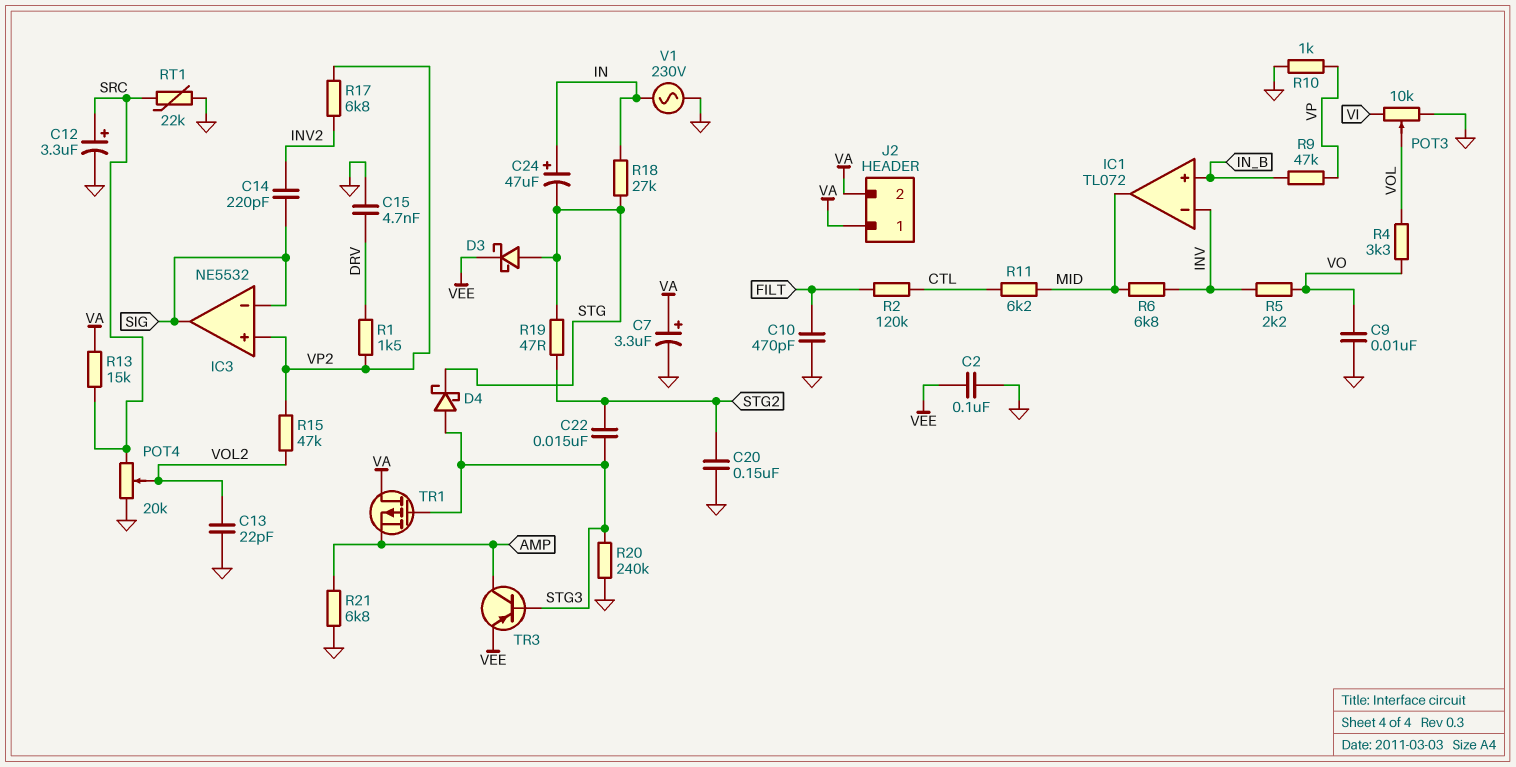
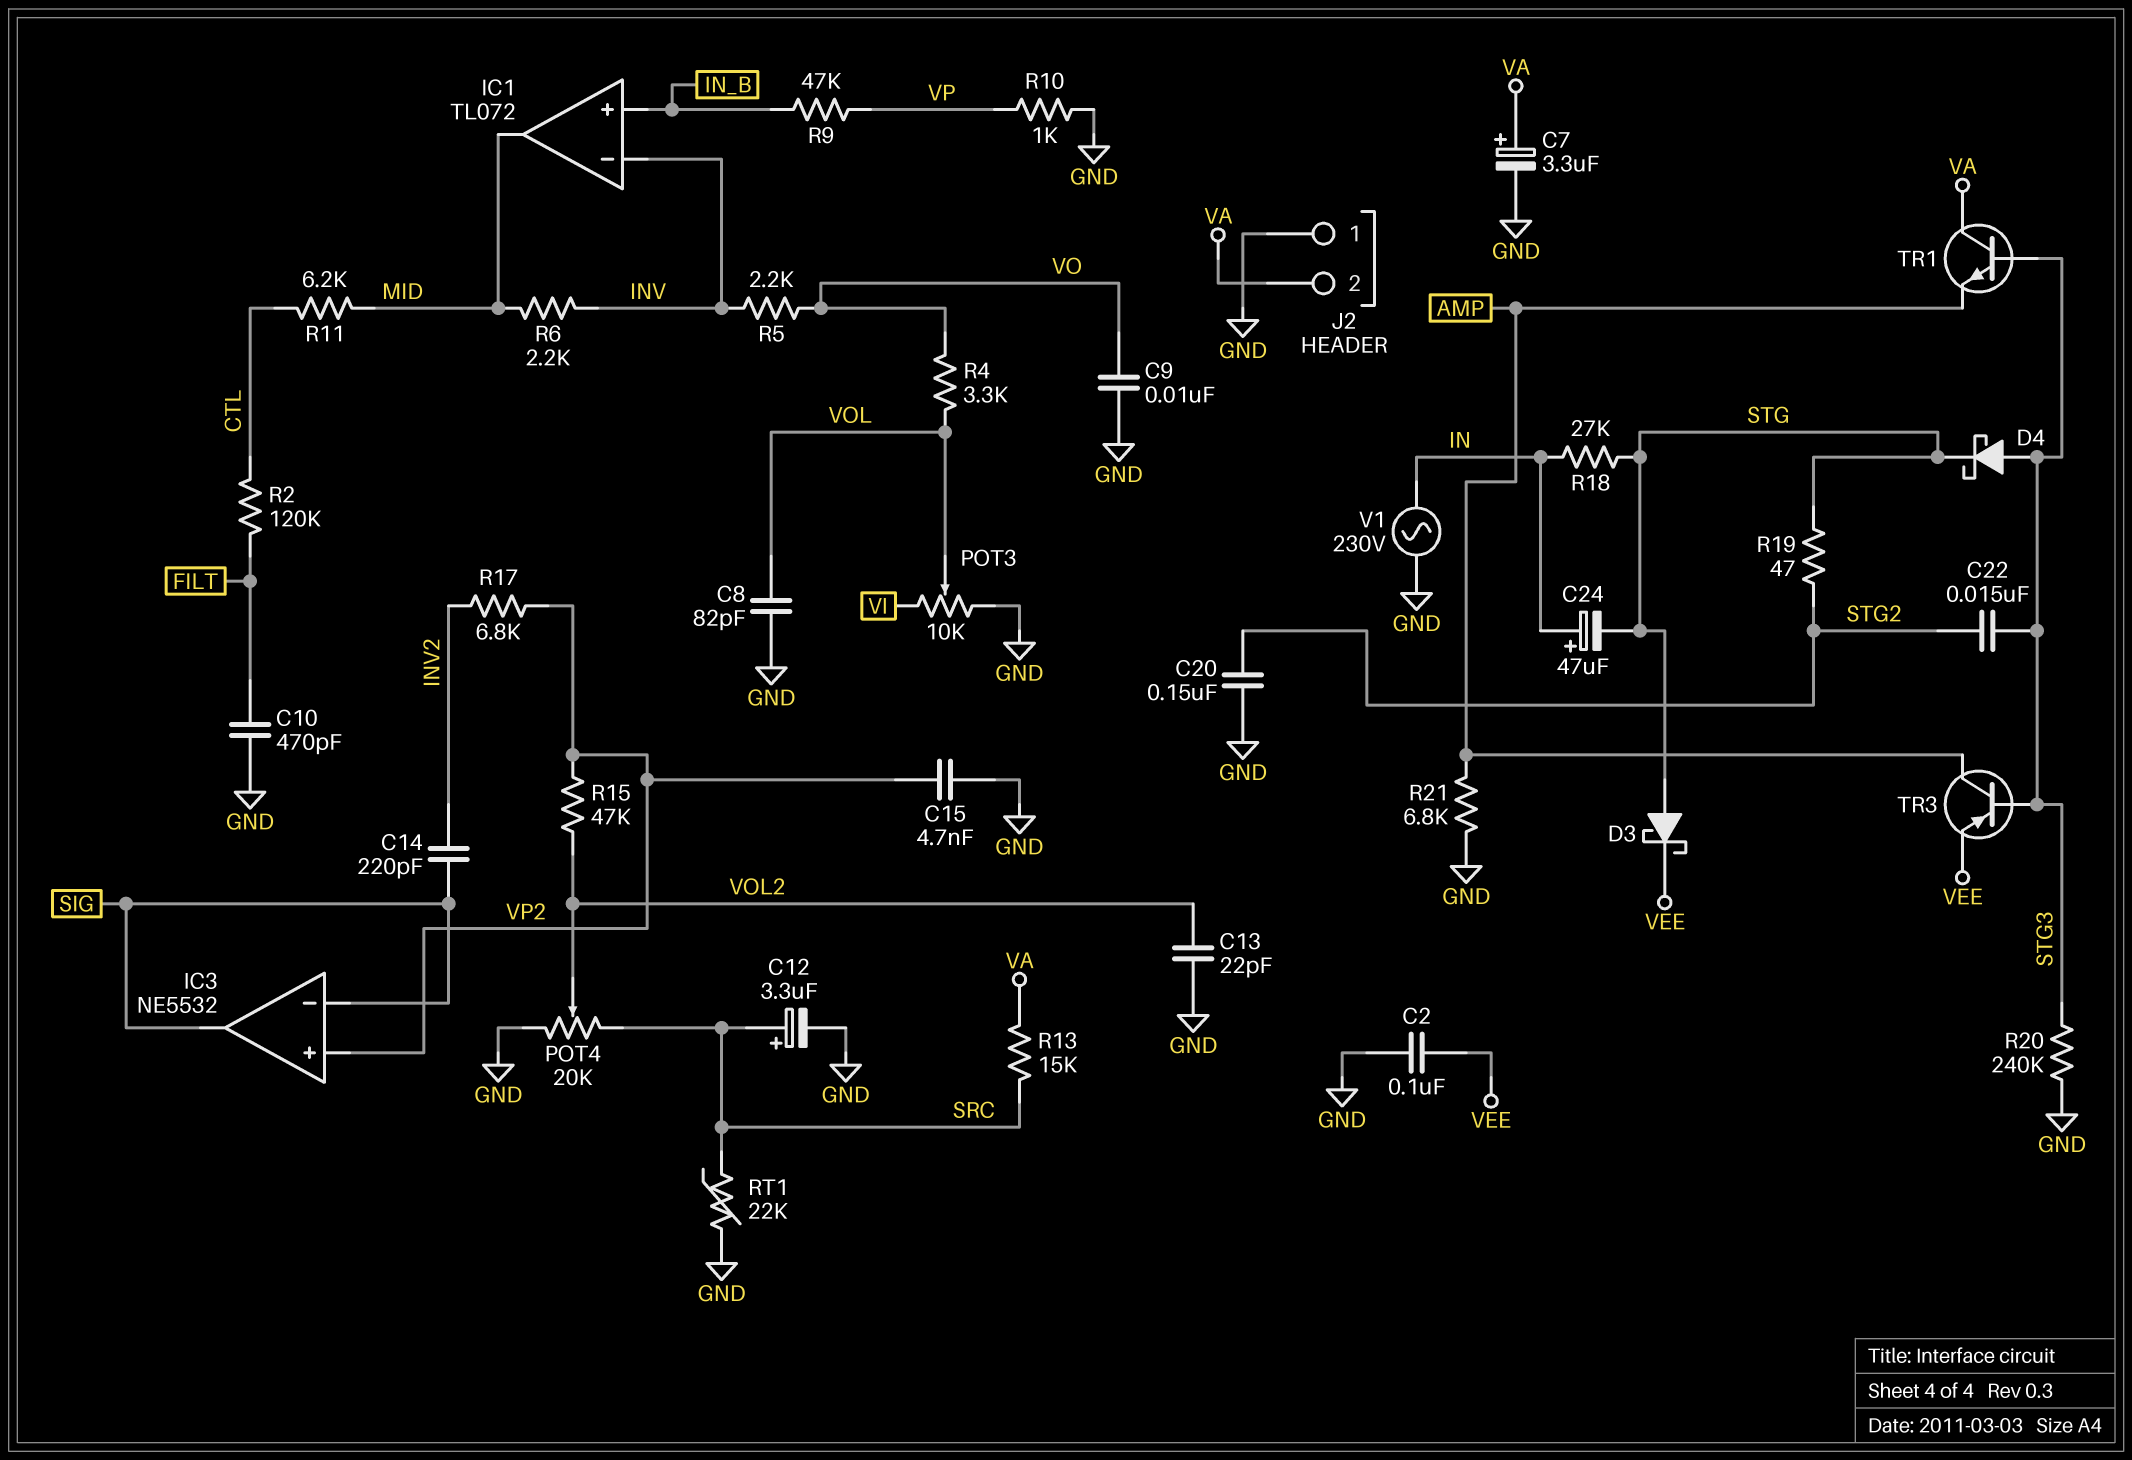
C8: none -> 82pF (GND, VOL)
C15: 4.7nF (DRV, GND) -> 4.7nF (GND, VP2)
J2 pin 1: VA -> GND
R1: 1.5k (DRV, VP2) -> none
R6: 6.8k (INV, MID) -> 2.2k (INV, MID)
TR1: PMOS (G STG3, D VA, S AMP) -> NPN (B STG3, C VA, E AMP)

